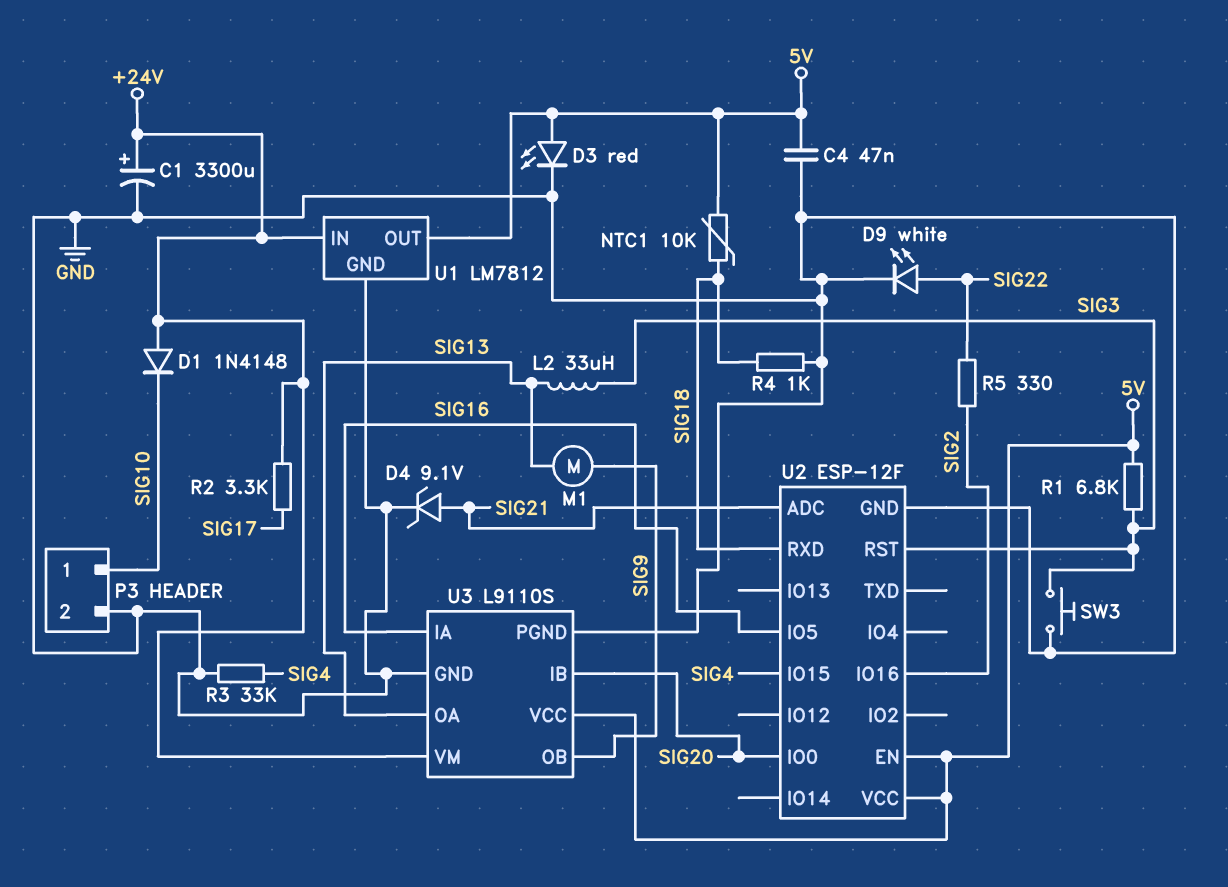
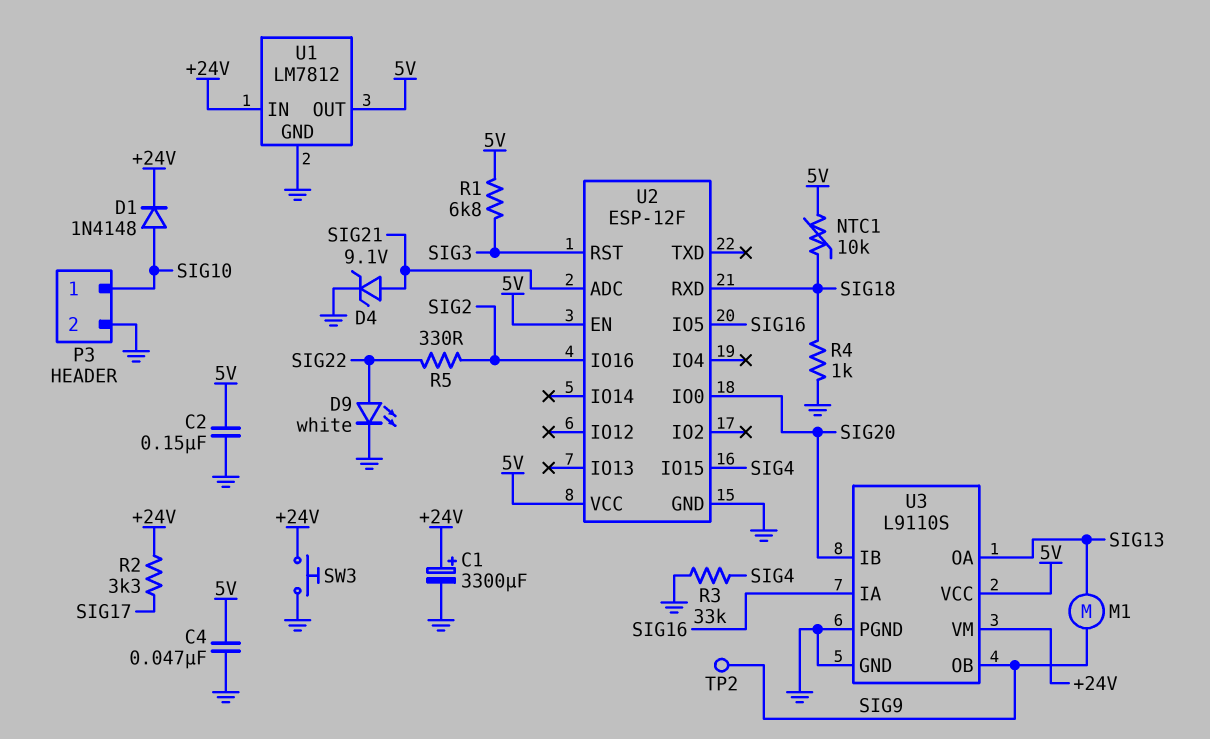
C2: none -> 150nF (5V, GND)
D1: diode 1N4148 (A +24V, K SIG10) -> diode 1N4148 (A SIG10, K +24V)
D3: LED red (A 5V, K GND) -> none
L2: 33uH (SIG3, SIG13) -> none
SW3: button (GND, SIG3) -> button (+24V, GND)
TP2: none -> test point (SIG9)

